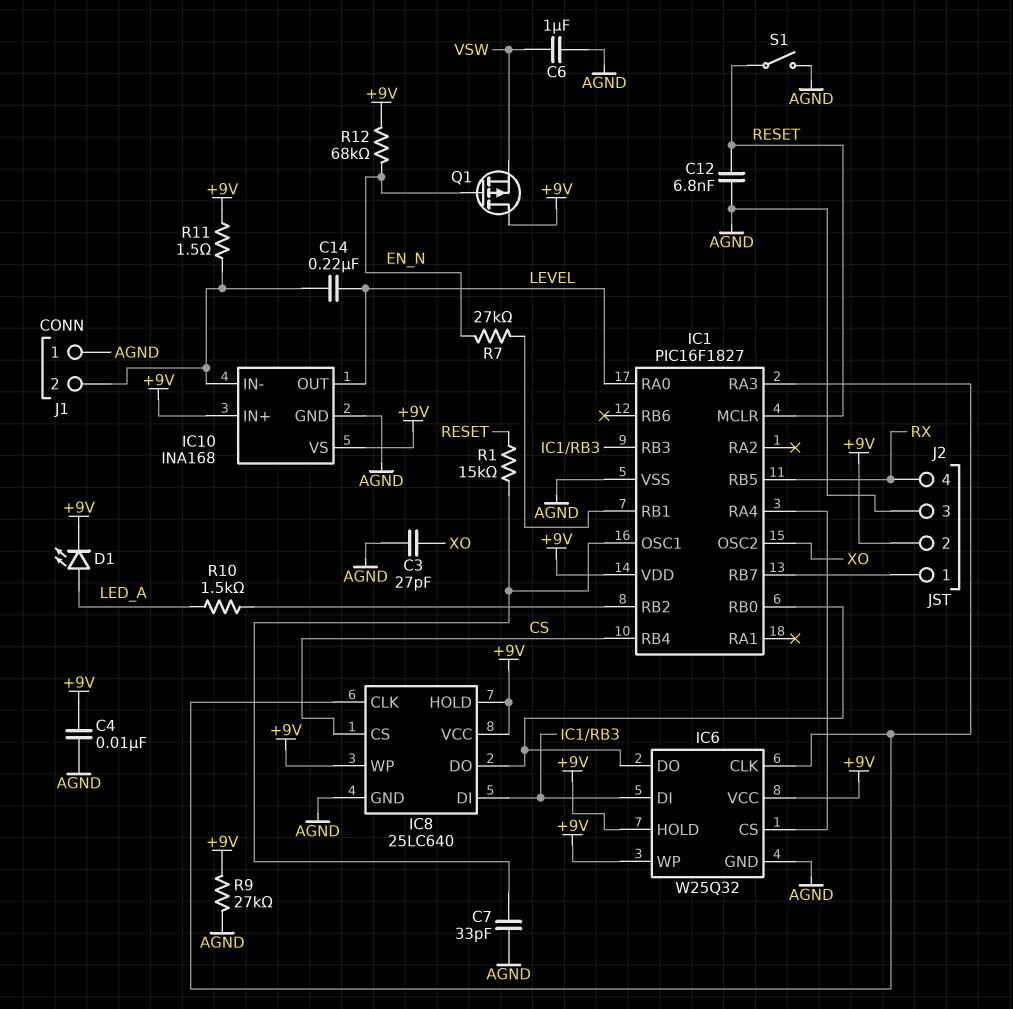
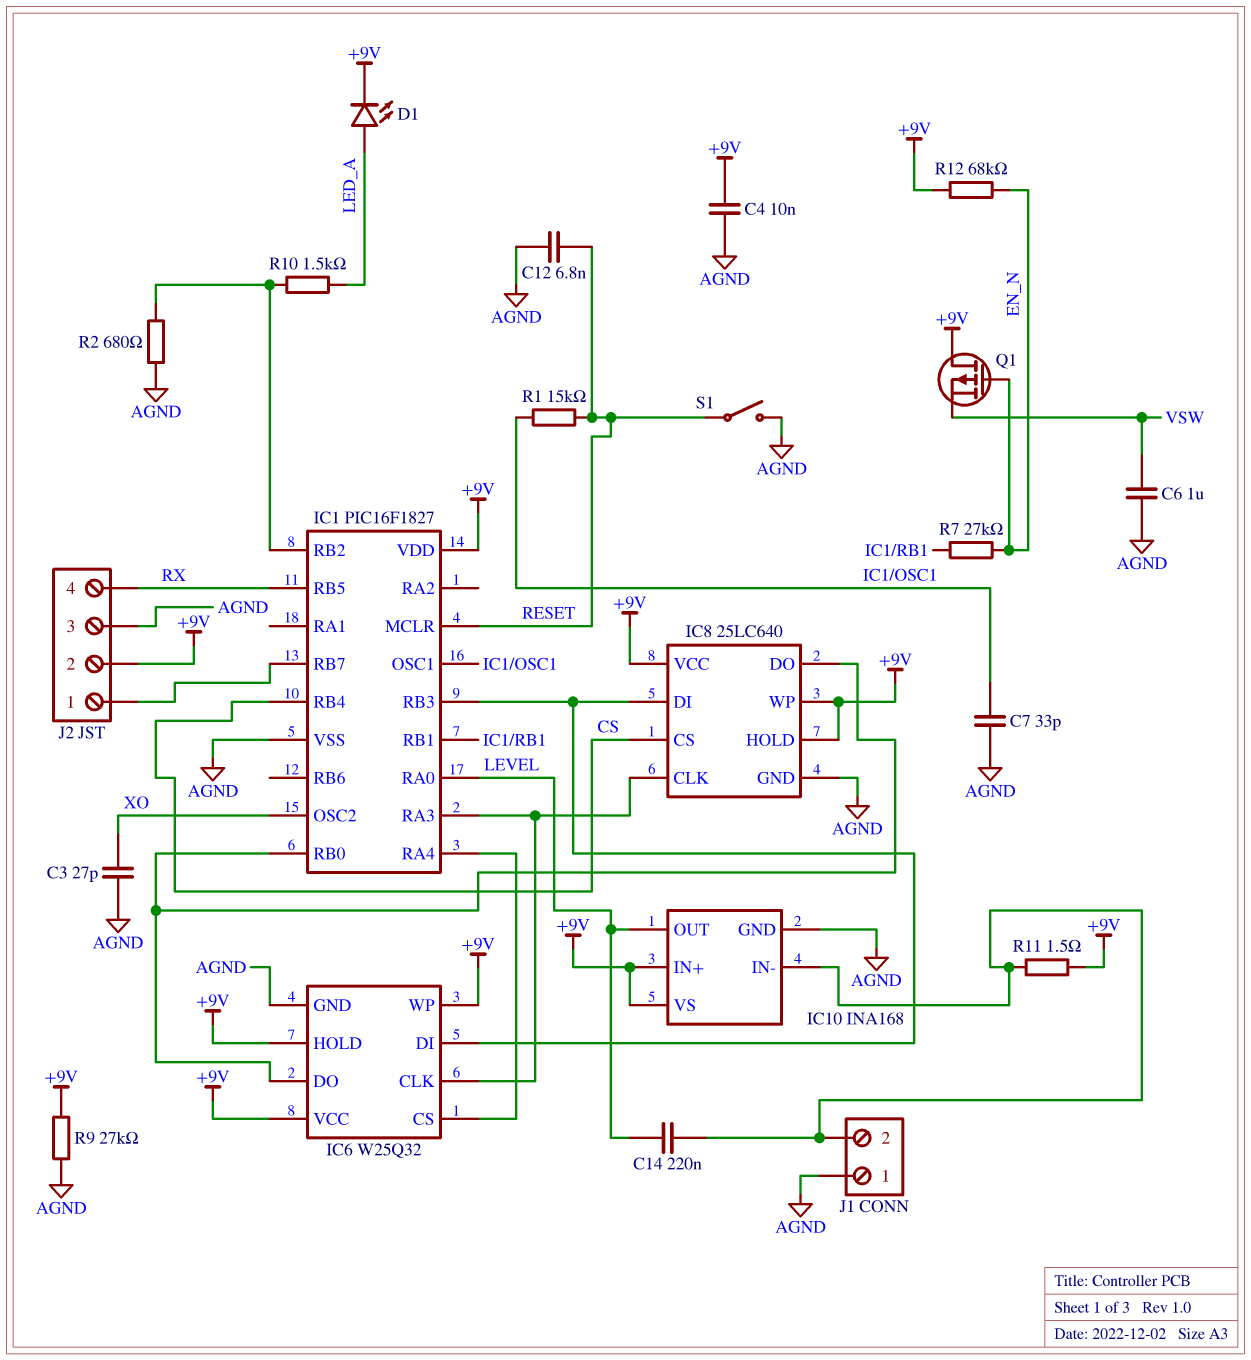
R2: none -> 680 (AGND, IC1/RB2)

